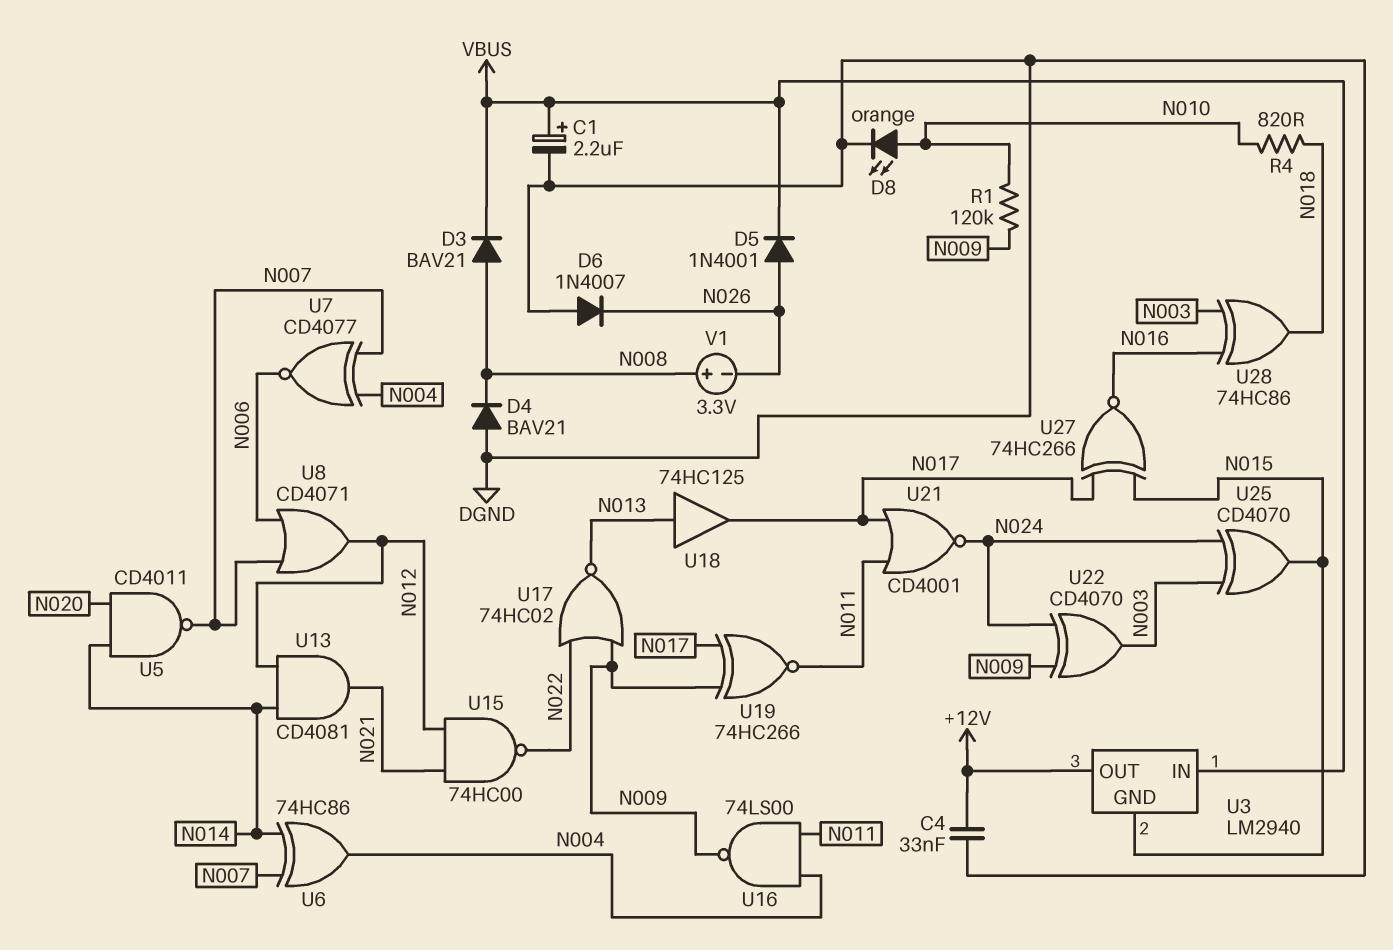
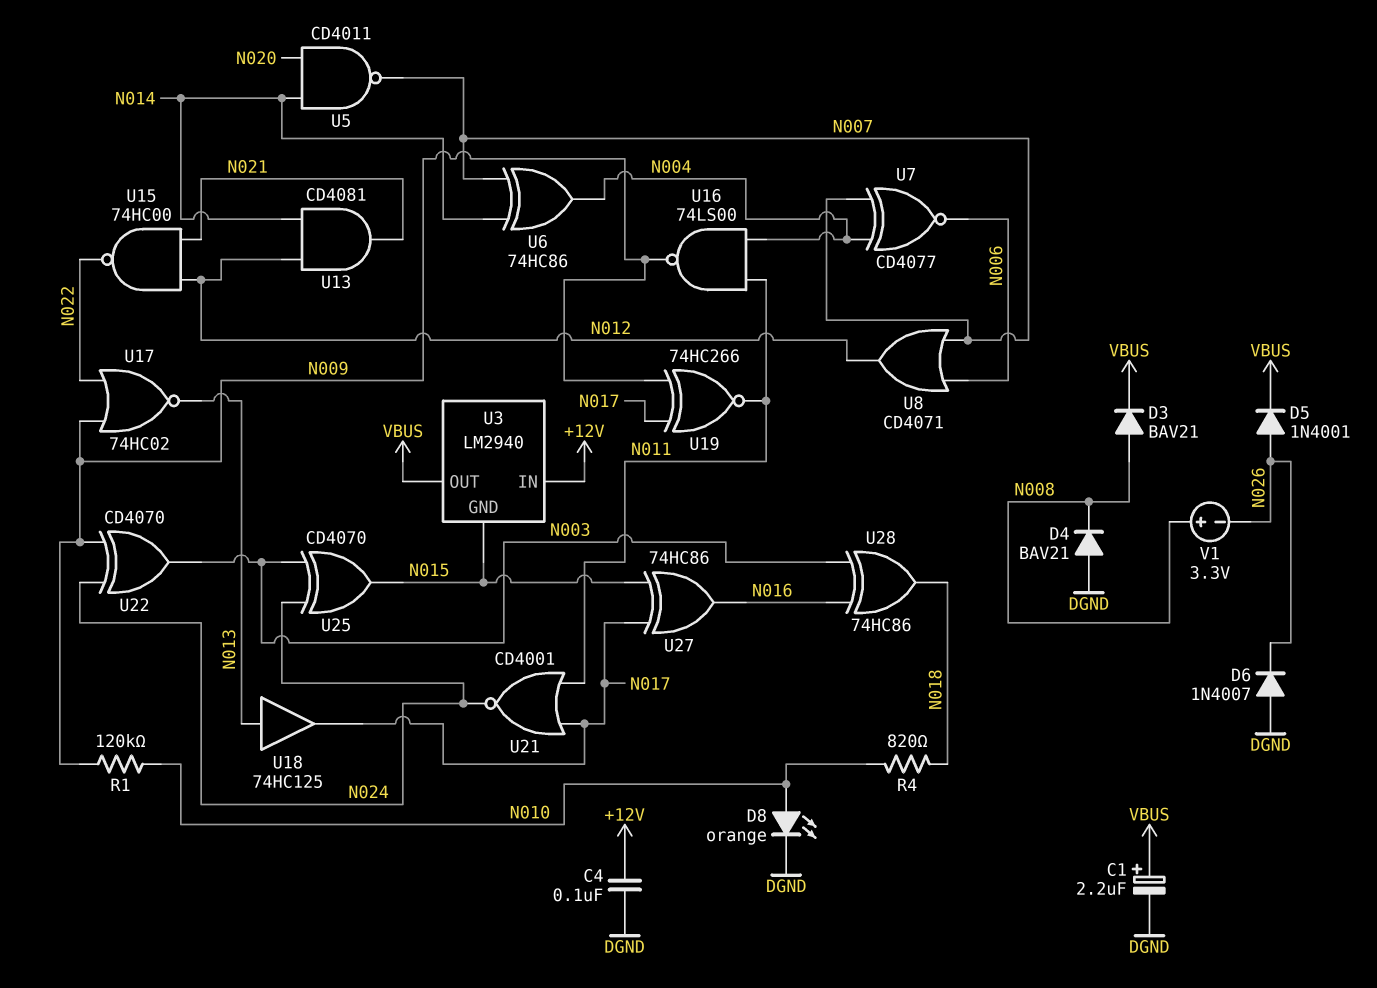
C4: 33nF (+12V, DGND) -> 100nF (+12V, DGND)
U3 pin IN: VBUS -> +12V
U3 pin OUT: +12V -> VBUS
U27: XNOR 74HC266 (in N015, in N017, out N016) -> XOR 74HC86 (in N015, in N017, out N016)

